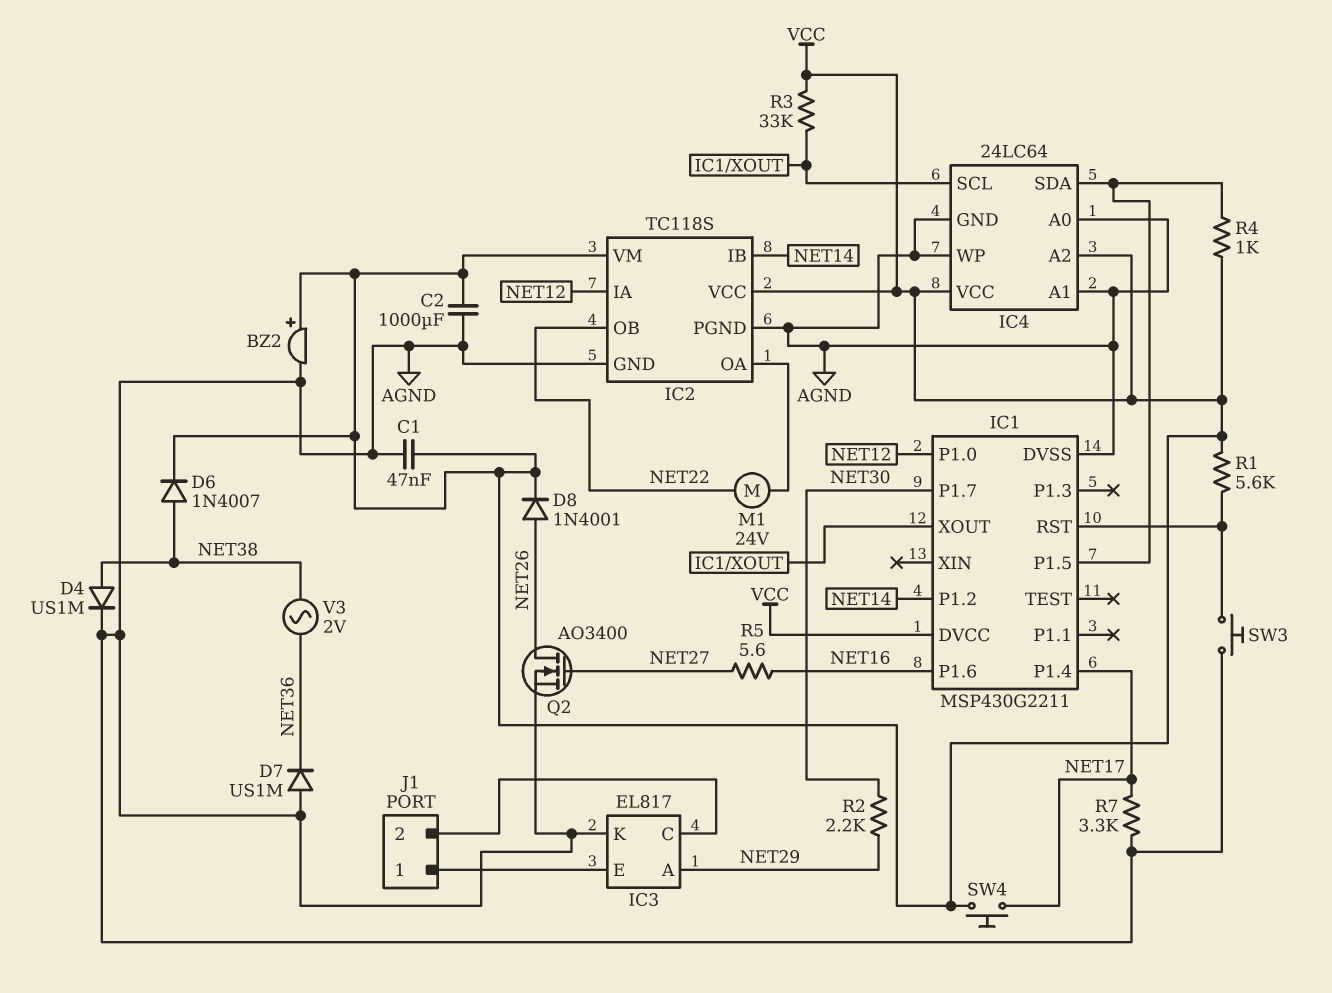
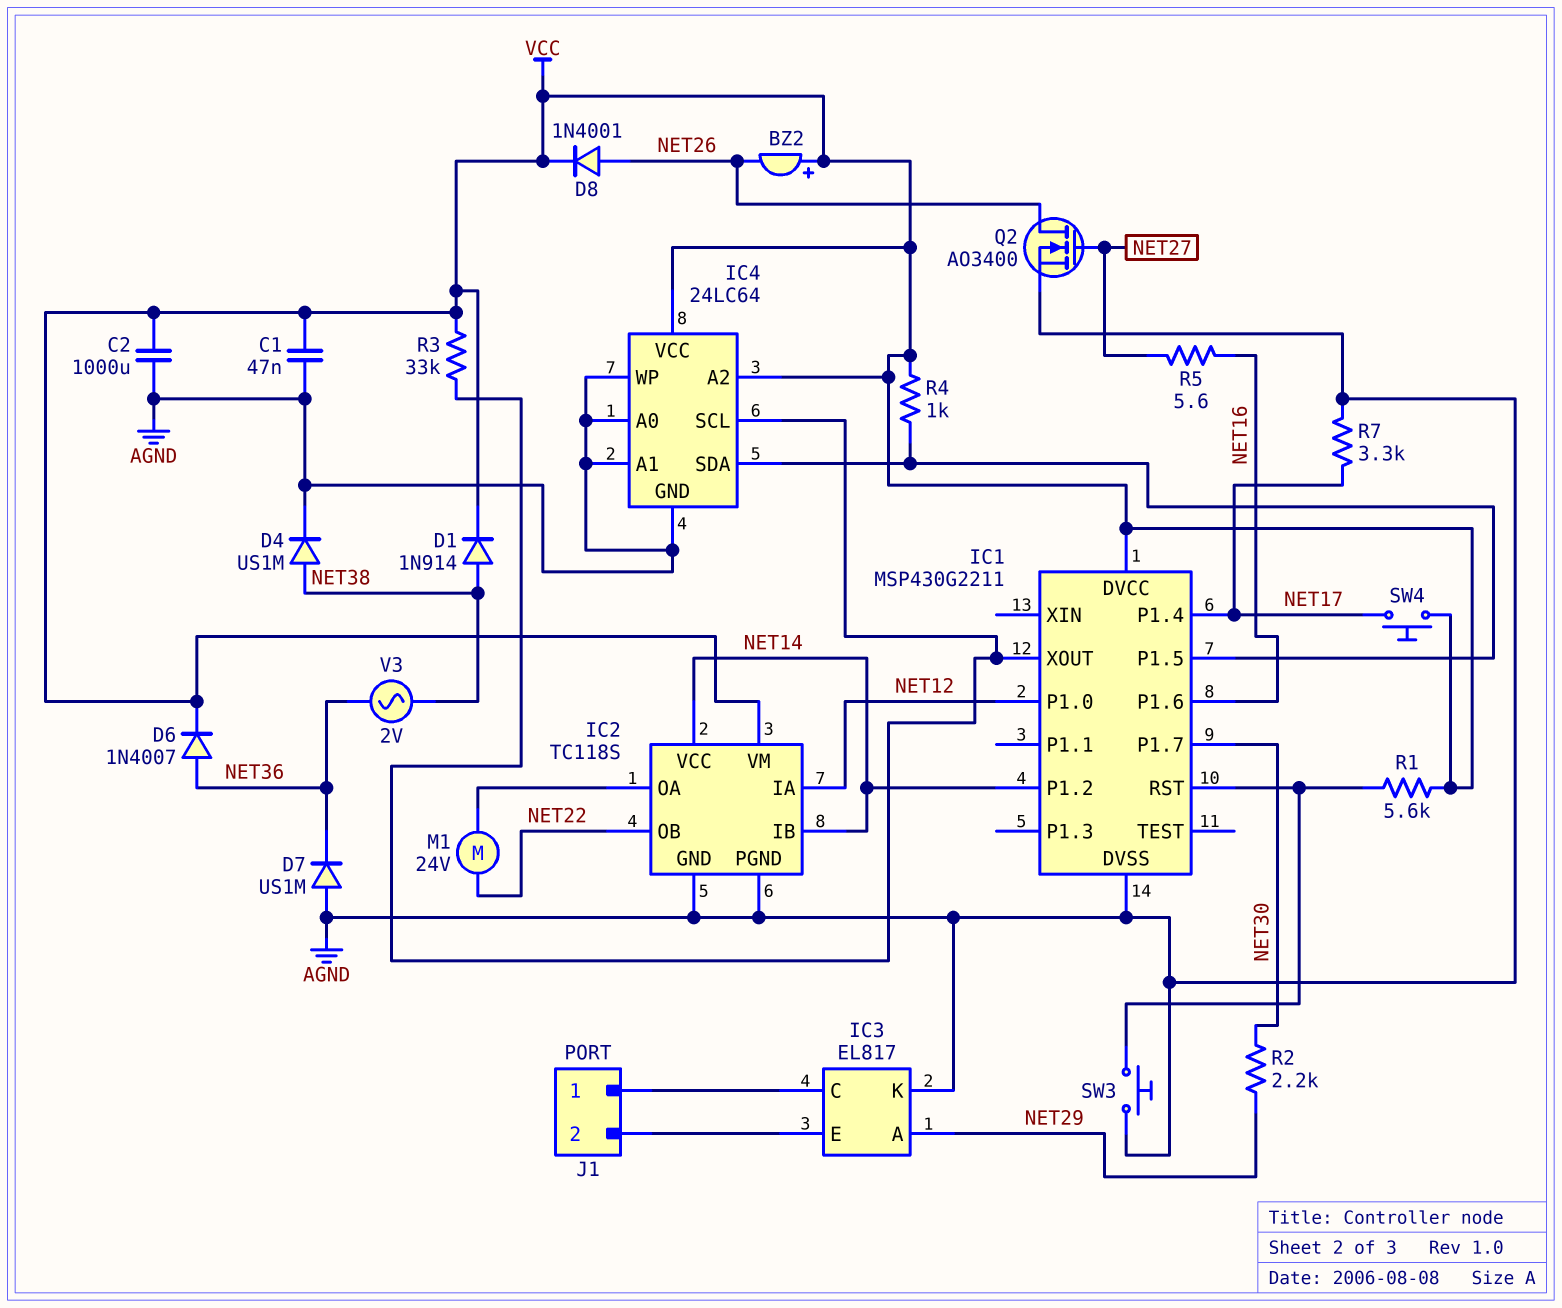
BZ2: buzzer (plus VCC, minus AGND) -> buzzer (plus VCC, minus NET26)
D1: none -> diode 1N914 (A NET38, K VCC)
D6: diode 1N4007 (A NET38, K VCC) -> diode 1N4007 (A NET36, K VCC)
IC2 pin VCC: VCC -> NET14
J1 pin 1: IC3/E -> IC3/C
J1 pin 2: IC3/C -> IC3/E

